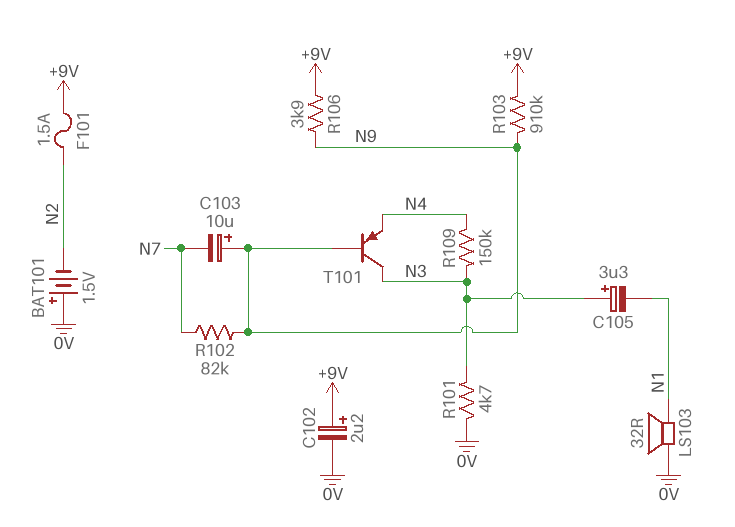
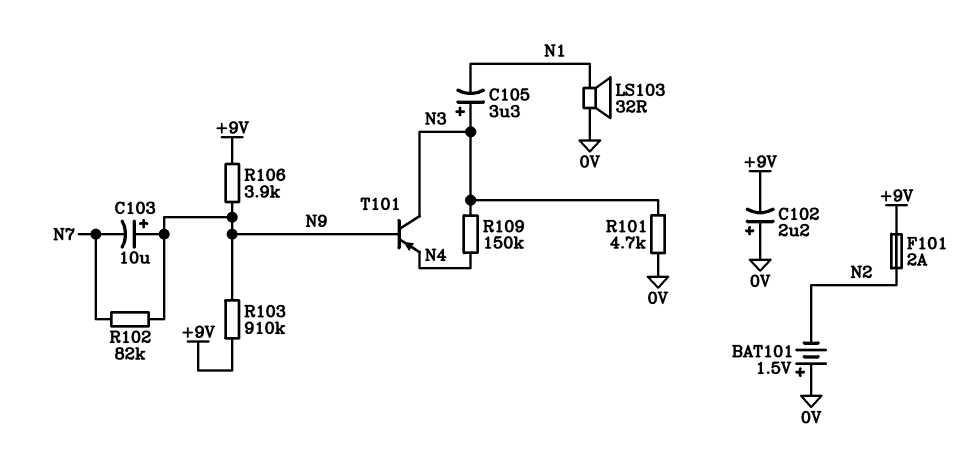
C102: 2.2uF (plus +9V, minus 0V) -> 2.2uF (plus 0V, minus +9V)
F101: 1.5A (+9V, N2) -> 2A (+9V, N2)

